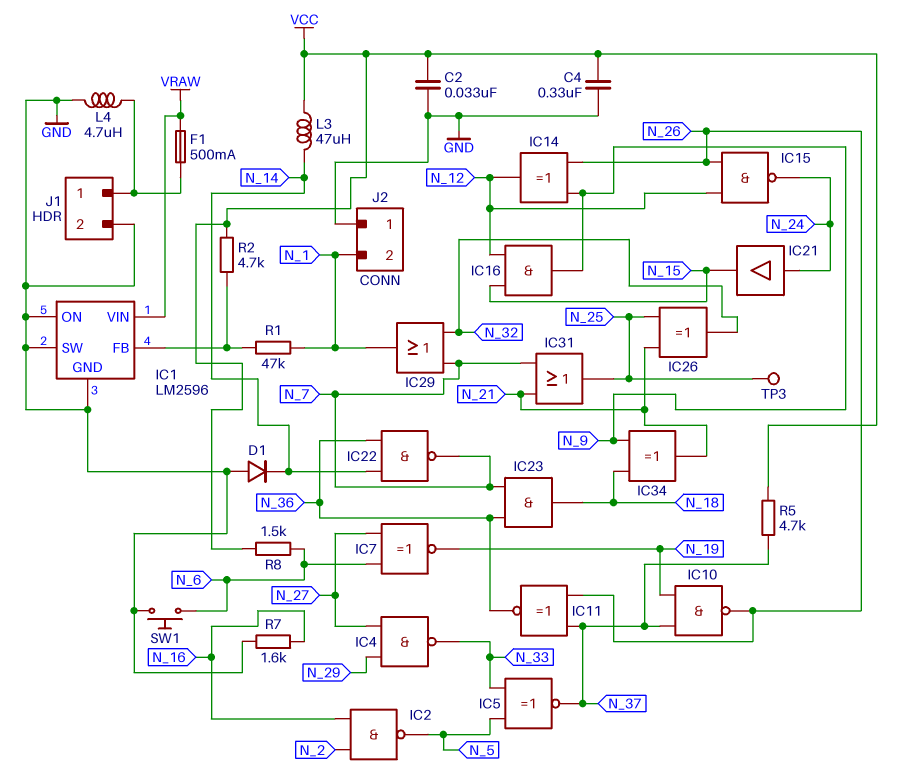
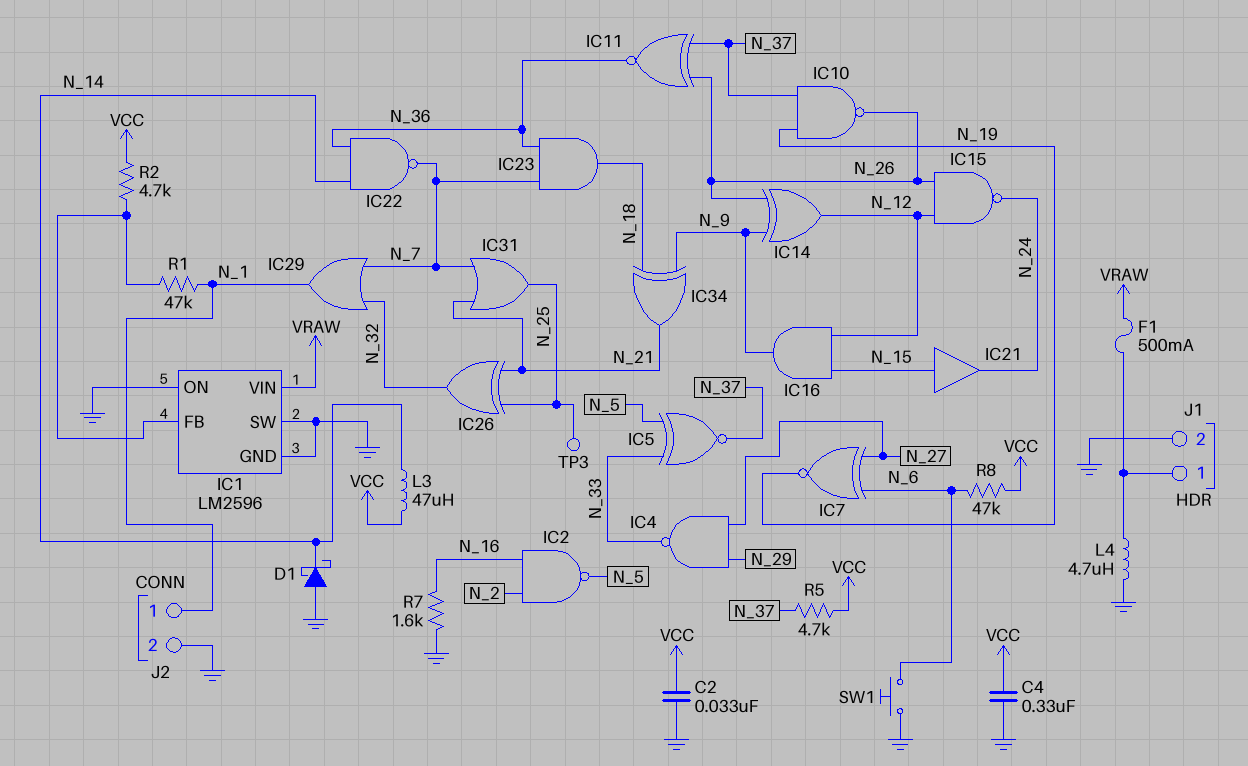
D1: diode (A GND, K N_14) -> schottky (A GND, K N_14)
IC21: buffer (in N_24, out N_15) -> buffer (in N_15, out N_24)
J2 pin 1: GND -> N_1
J2 pin 2: N_1 -> GND
R8: 1.5k (N_6, VCC) -> 47k (N_6, VCC)

